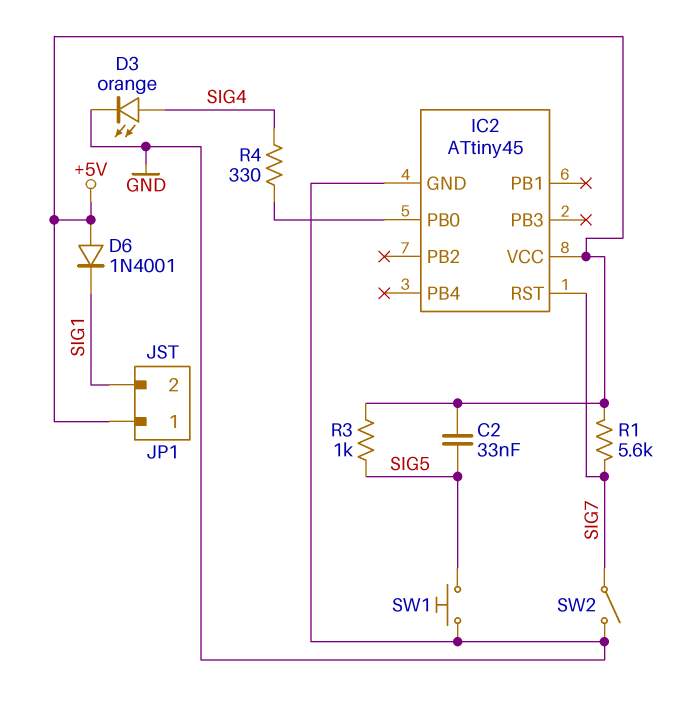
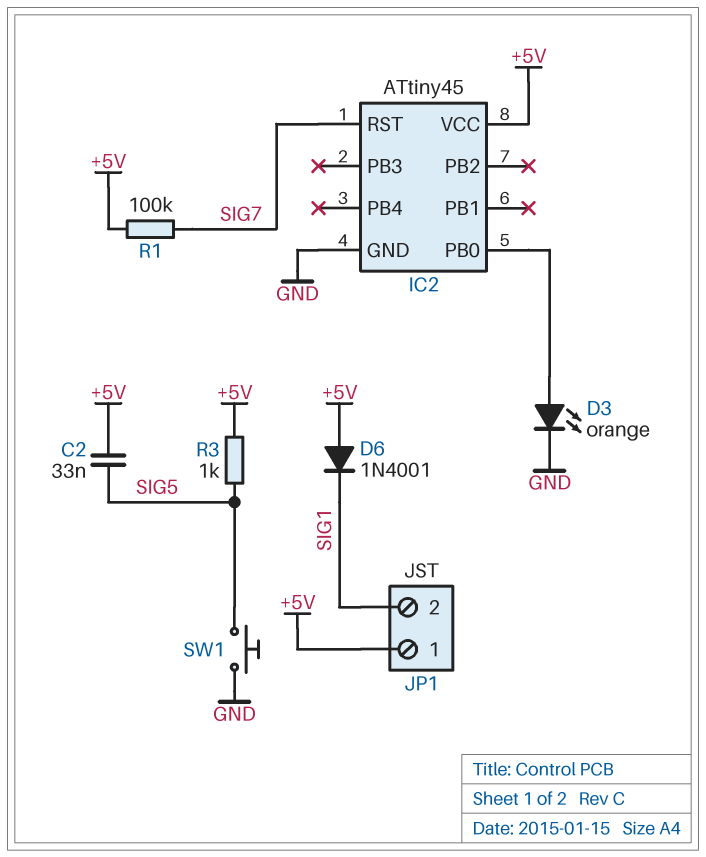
D3: LED orange (A SIG4, K GND) -> LED orange (A IC2/PB0, K GND)
R1: 5.6k (+5V, SIG7) -> 100k (+5V, SIG7)
R4: 330 (IC2/PB0, SIG4) -> none
SW2: switch (GND, SIG7) -> none

